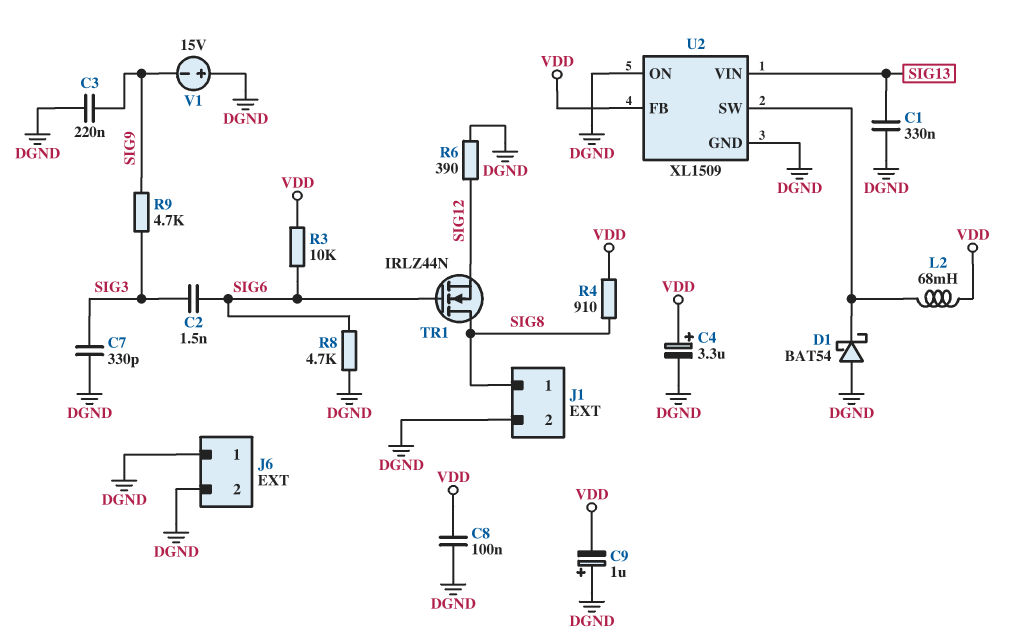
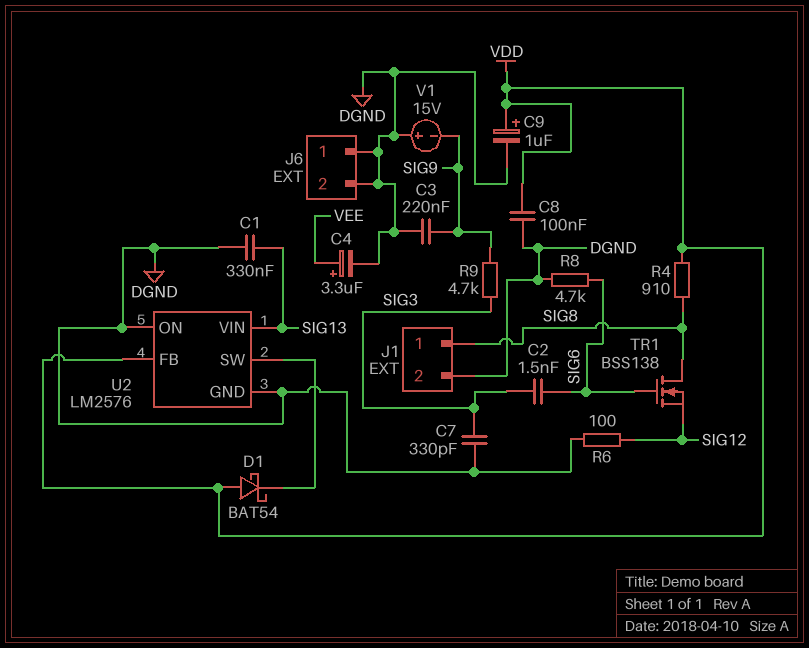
C4: 3.3uF (plus VDD, minus DGND) -> 3.3uF (plus VEE, minus DGND)
C9: 1uF (plus DGND, minus VDD) -> 1uF (plus VDD, minus DGND)
D1: schottky BAT54 (A DGND, K U2/SW) -> schottky BAT54 (A VDD, K U2/SW)
L2: 68mH (U2/SW, VDD) -> none
R3: 10k (SIG6, VDD) -> none
R6: 390 (DGND, SIG12) -> 100 (DGND, SIG12)
TR1: NMOS IRLZ44N (G SIG6, D SIG8, S SIG12) -> NMOS BSS138 (G SIG6, D SIG8, S SIG12)
U2: XL1509 -> LM2576

